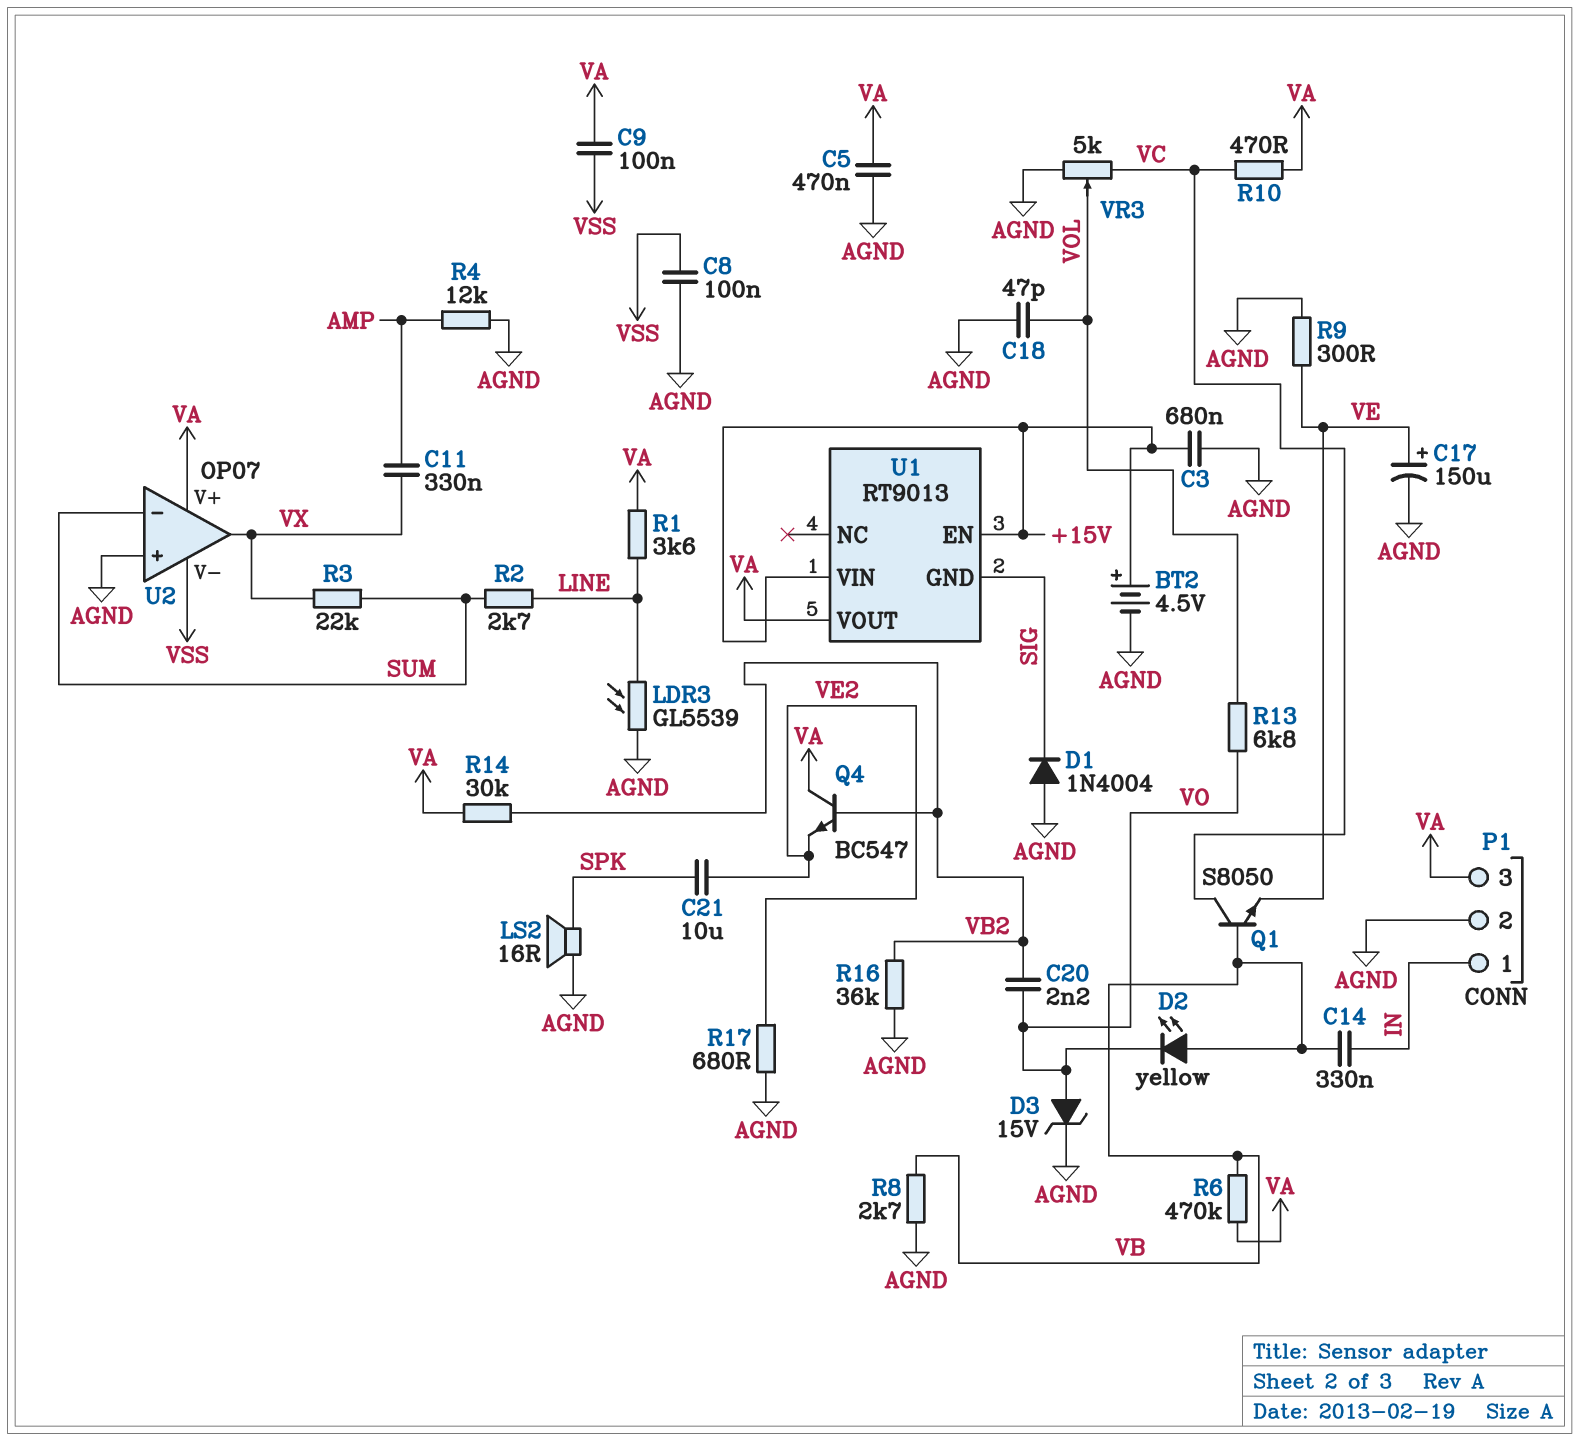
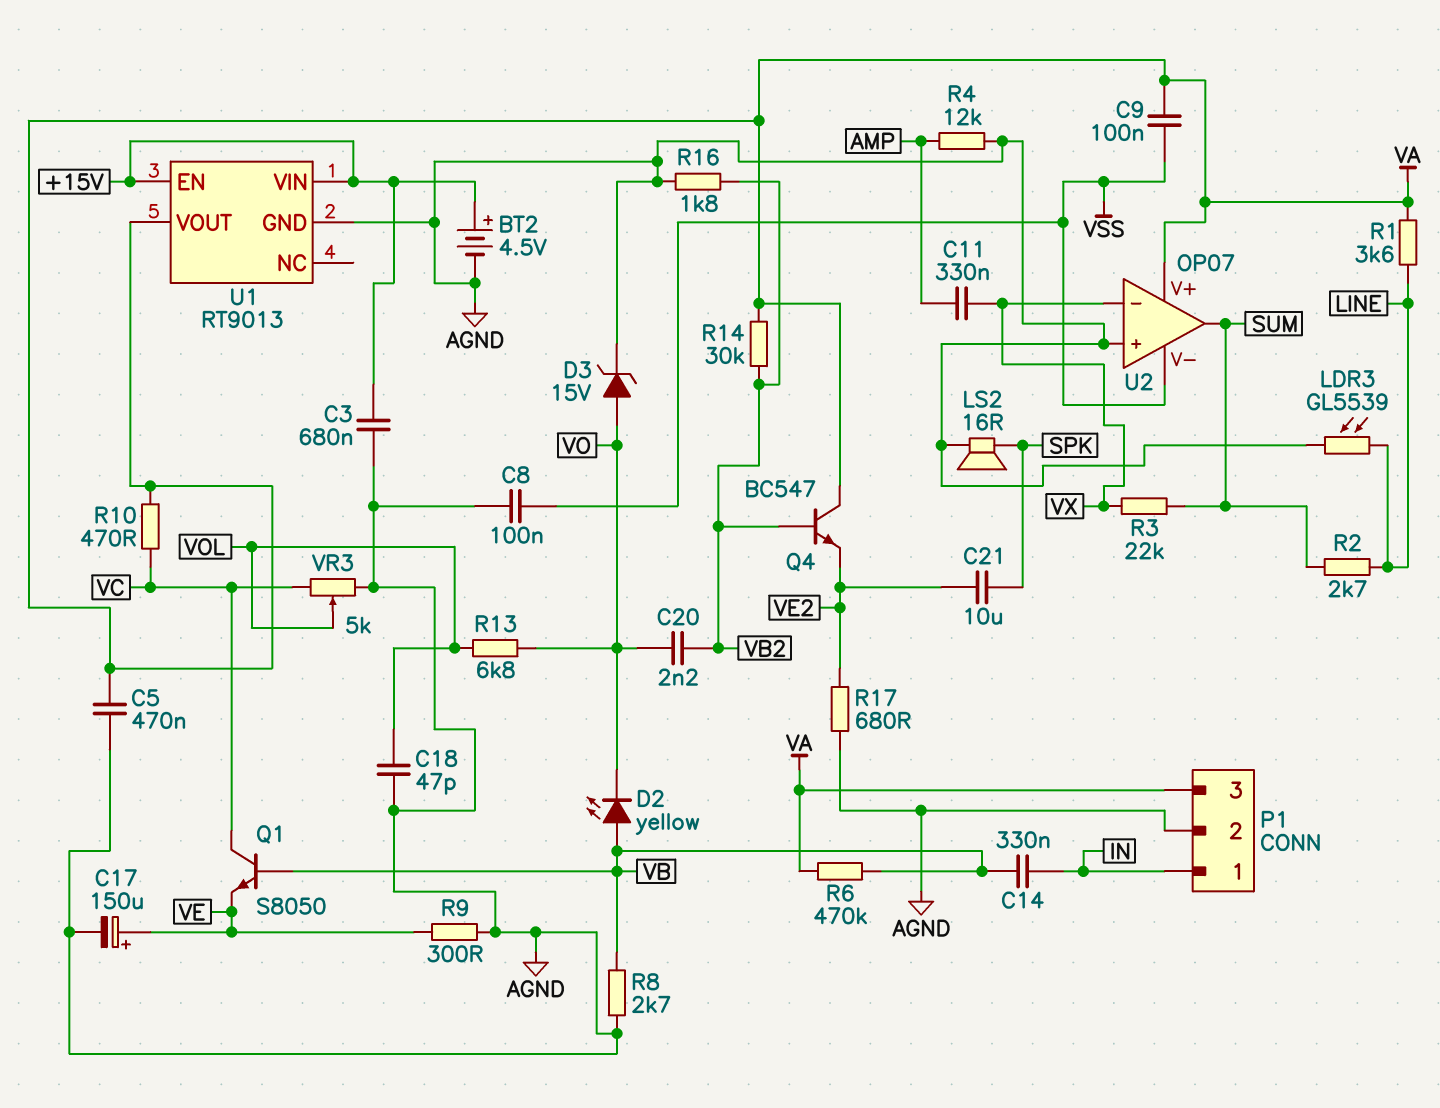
D1: diode 1N4004 (A AGND, K SIG) -> none
R16: 36k (AGND, VB2) -> 1.8k (AGND, VB2)
U1 pin GND: SIG -> AGND
U2 pin in-: SUM -> VX
U2 pin out: VX -> SUM

